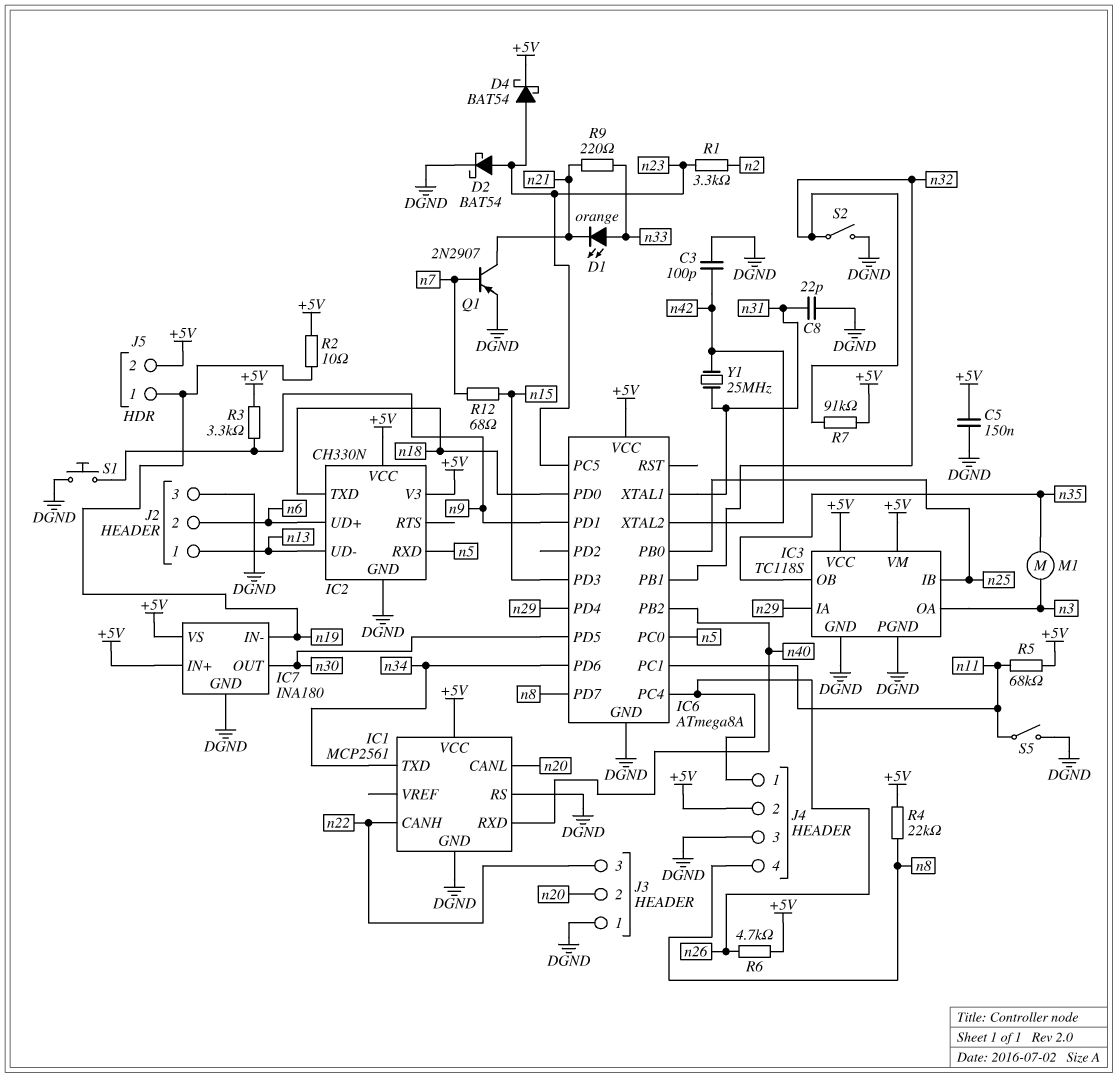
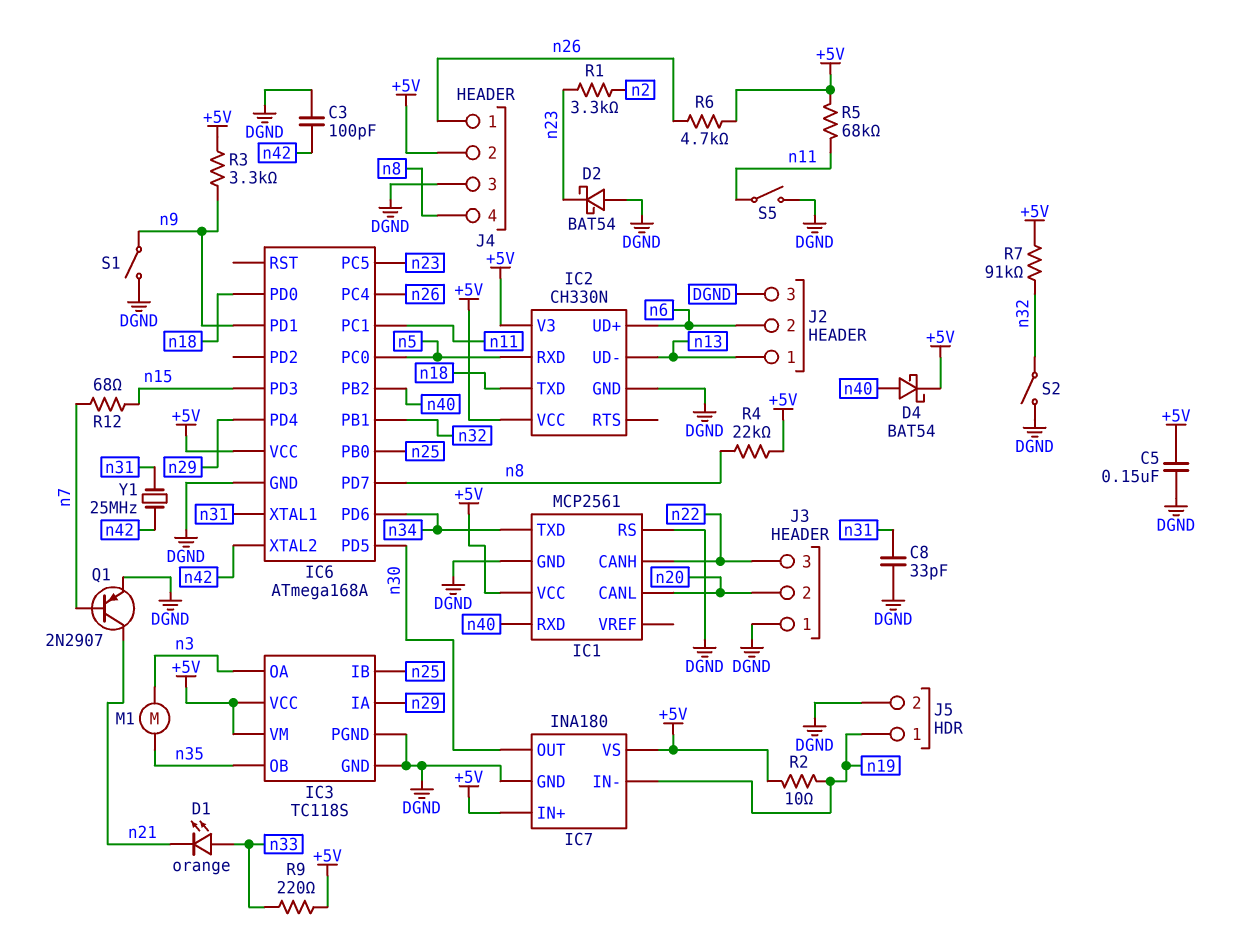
C8: 22pF (DGND, n31) -> 33pF (DGND, n31)
D2: schottky BAT54 (A n23, K DGND) -> schottky BAT54 (A DGND, K n23)
D4: schottky BAT54 (A n23, K +5V) -> schottky BAT54 (A n40, K +5V)
IC6: ATmega8A -> ATmega168A
J5 pin 2: +5V -> DGND
R9: 220 (n21, n33) -> 220 (+5V, n33)
S1: button (DGND, n9) -> switch (DGND, n9)

